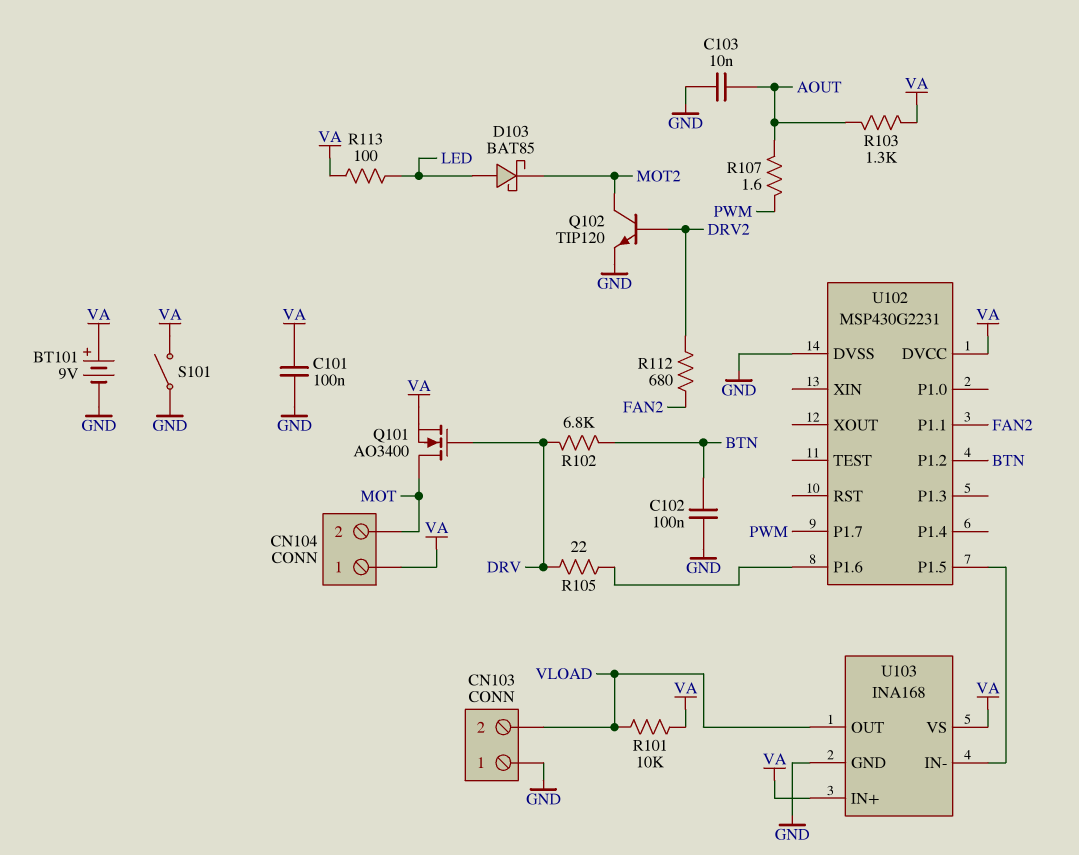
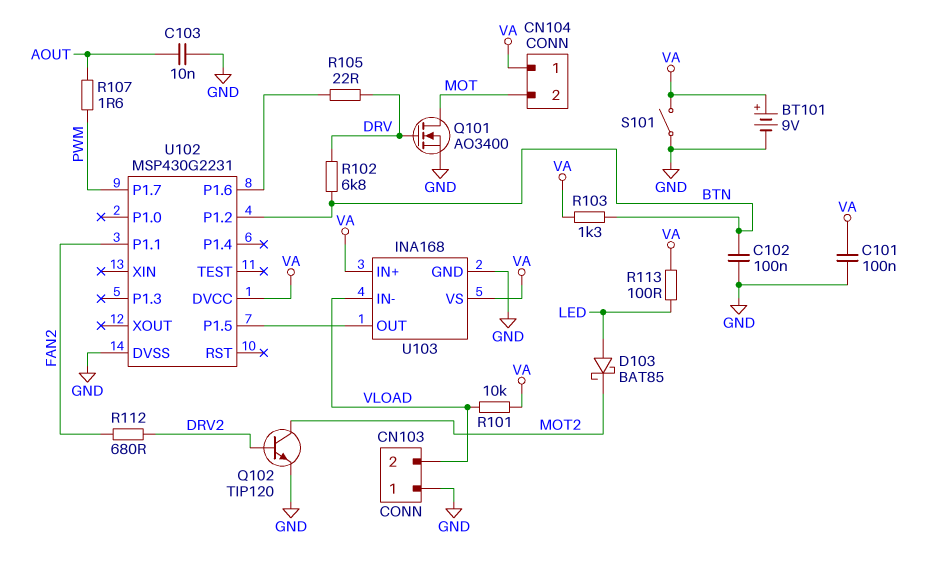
Q101: NMOS AO3400 (G DRV, D MOT, S VA) -> NMOS AO3400 (G DRV, D MOT, S GND)
R103: 1.3k (AOUT, VA) -> 1.3k (BTN, VA)
U103 pin IN-: U102/P1.5 -> VLOAD
U103 pin OUT: VLOAD -> U102/P1.5

